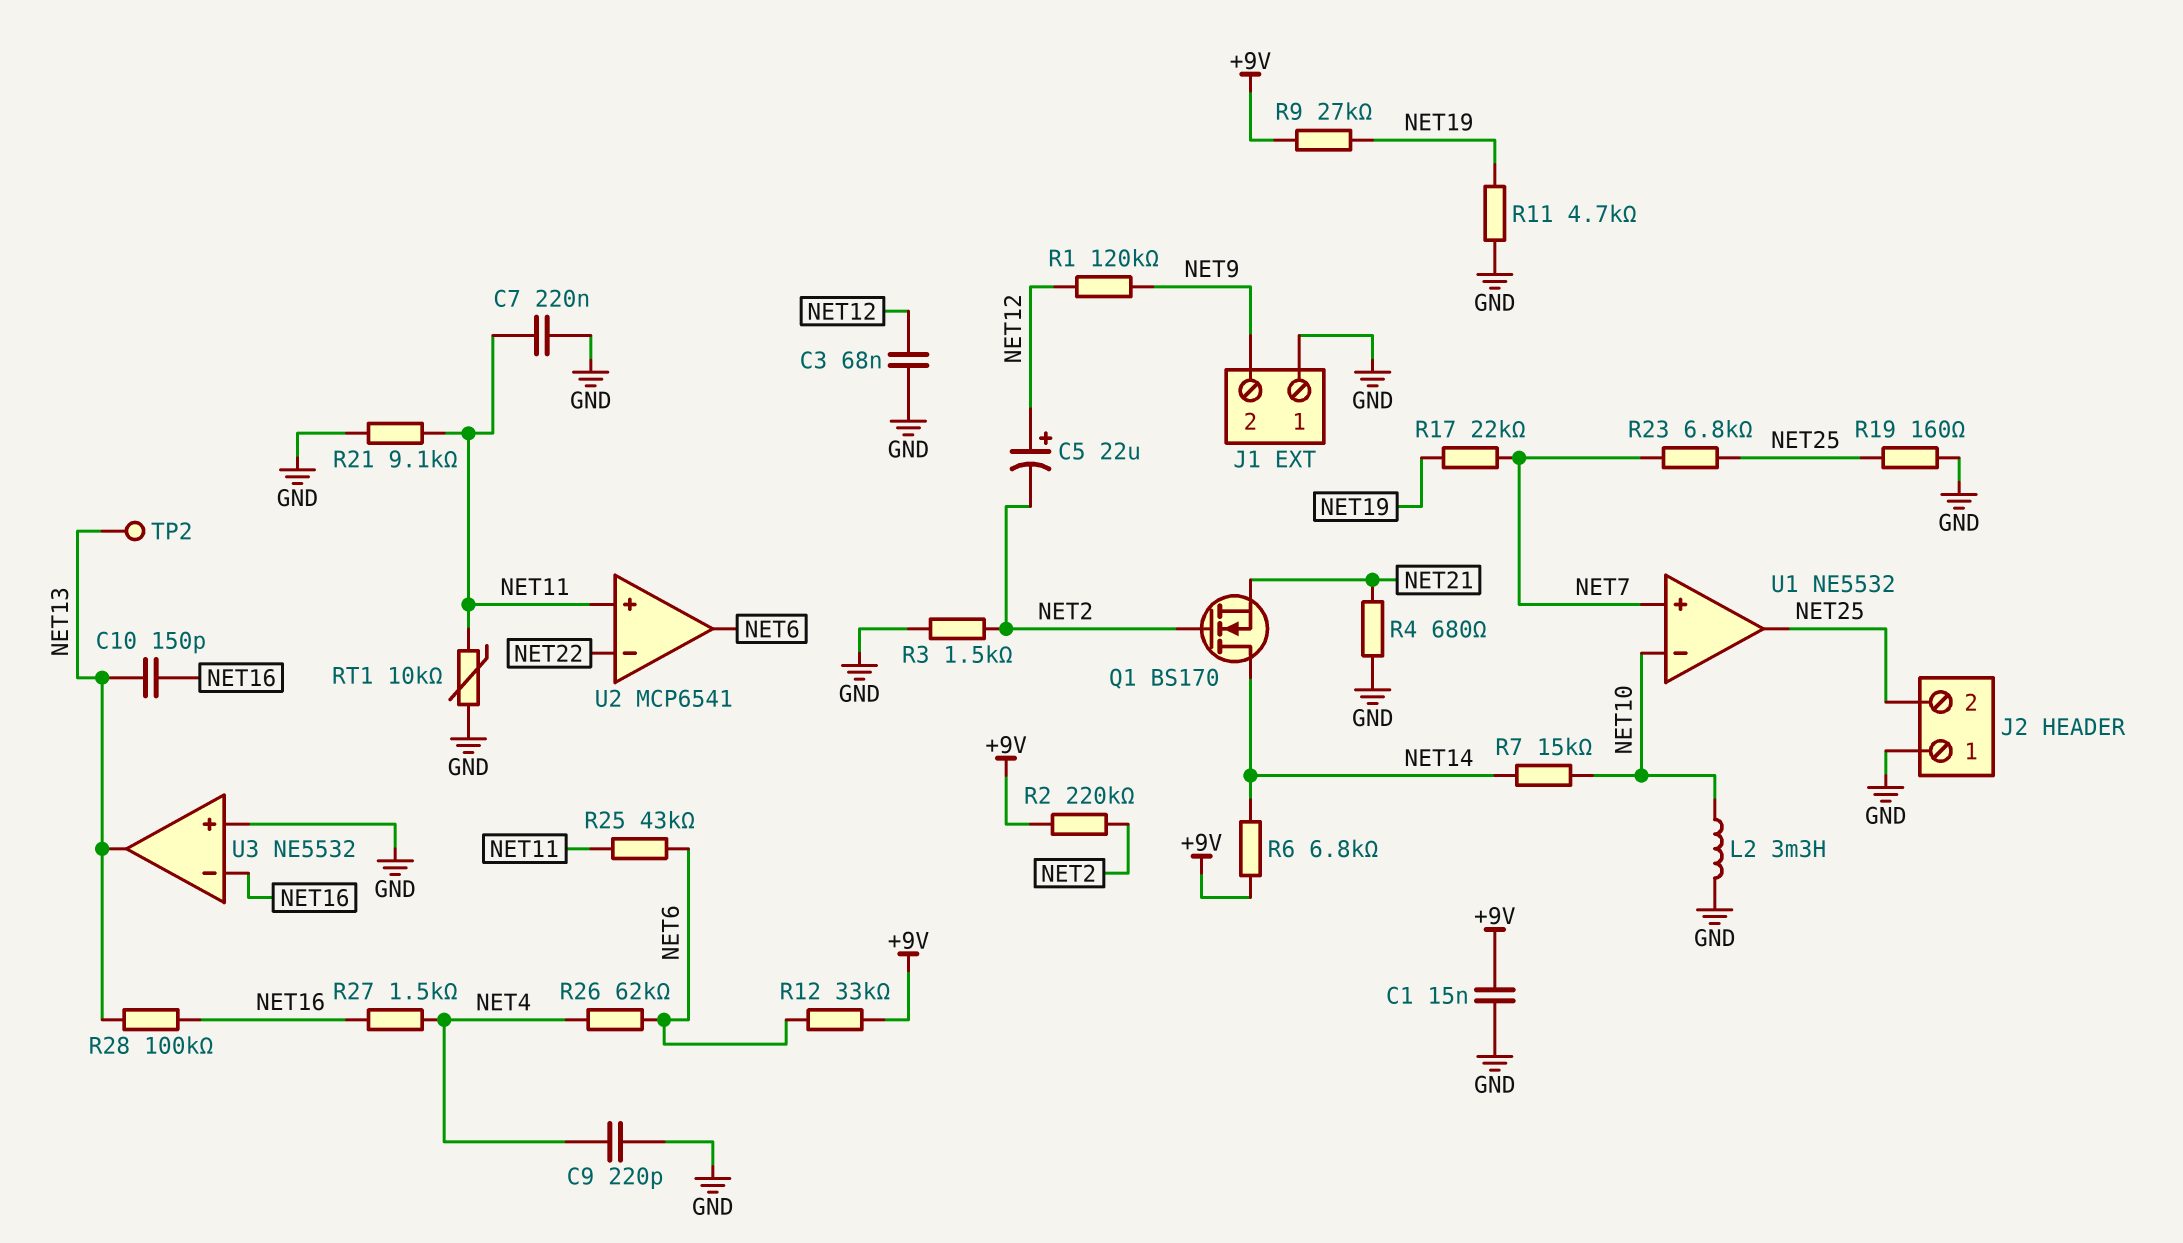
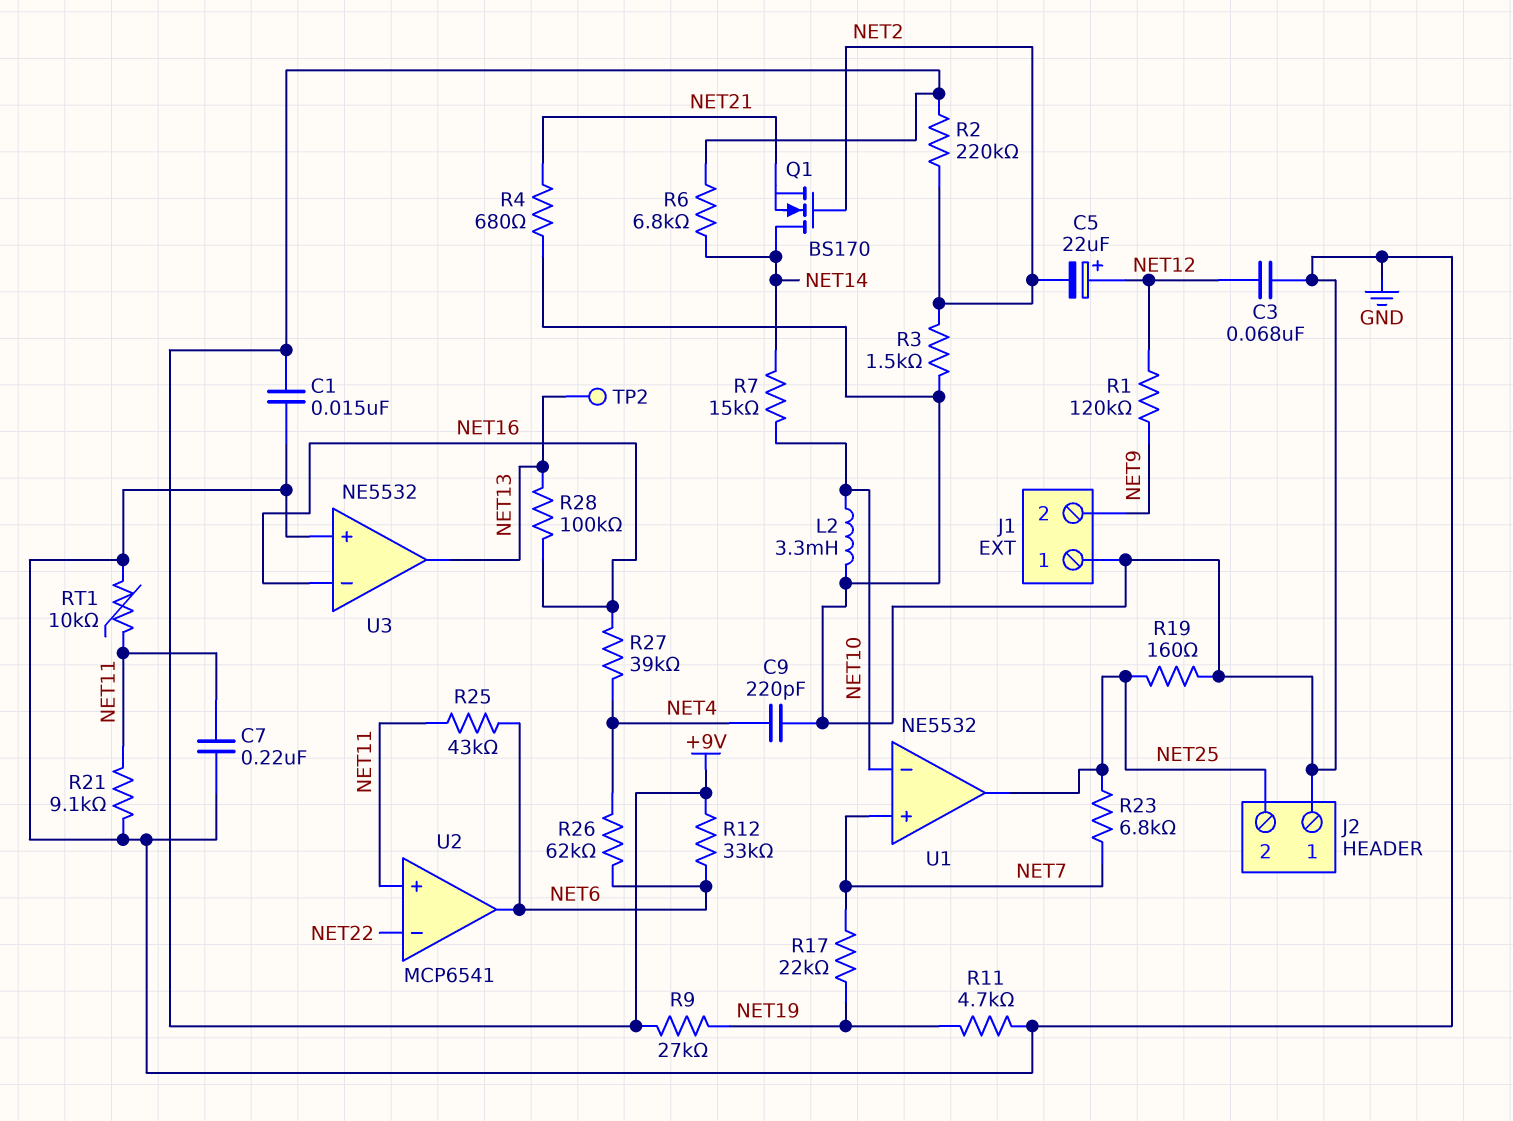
C10: 150pF (NET13, NET16) -> none
R27: 1.5k (NET4, NET16) -> 39k (NET4, NET16)

